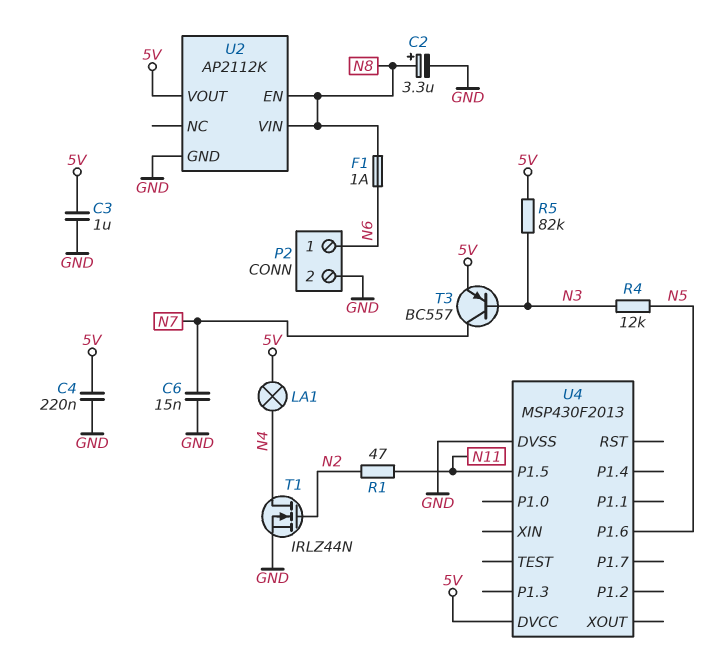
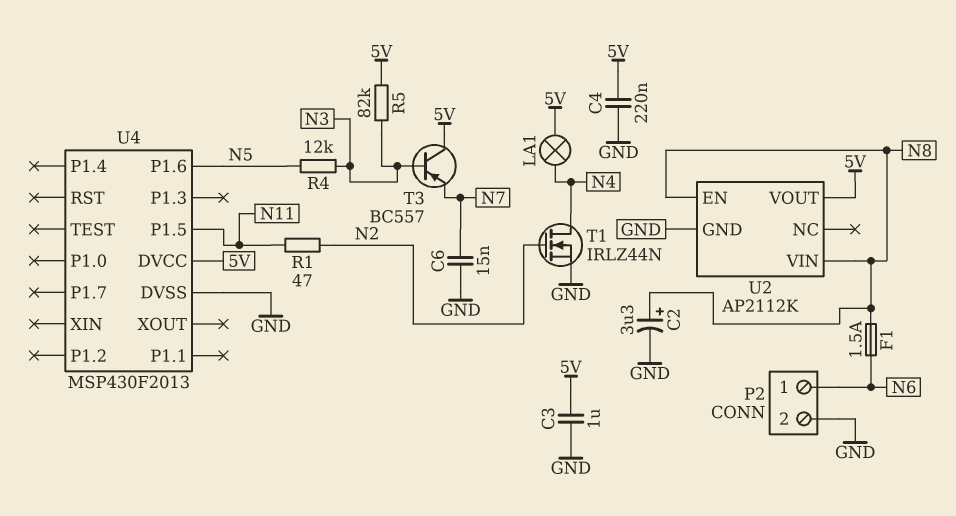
F1: 1A (N6, N8) -> 1.5A (N6, N8)
T3: PNP BC557 (B N3, C N7, E 5V) -> PNP BC557 (B N3, C 5V, E N7)

